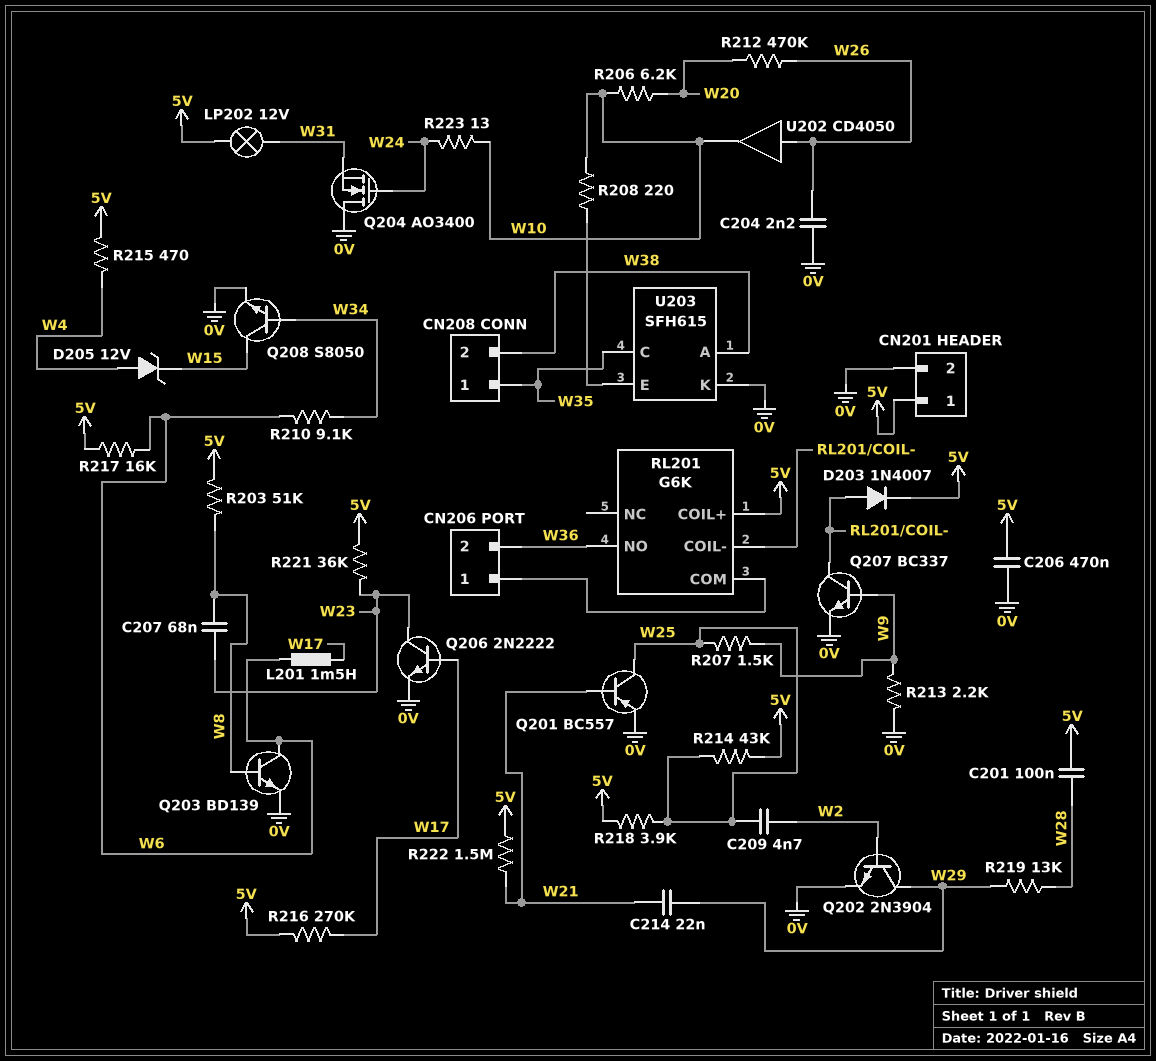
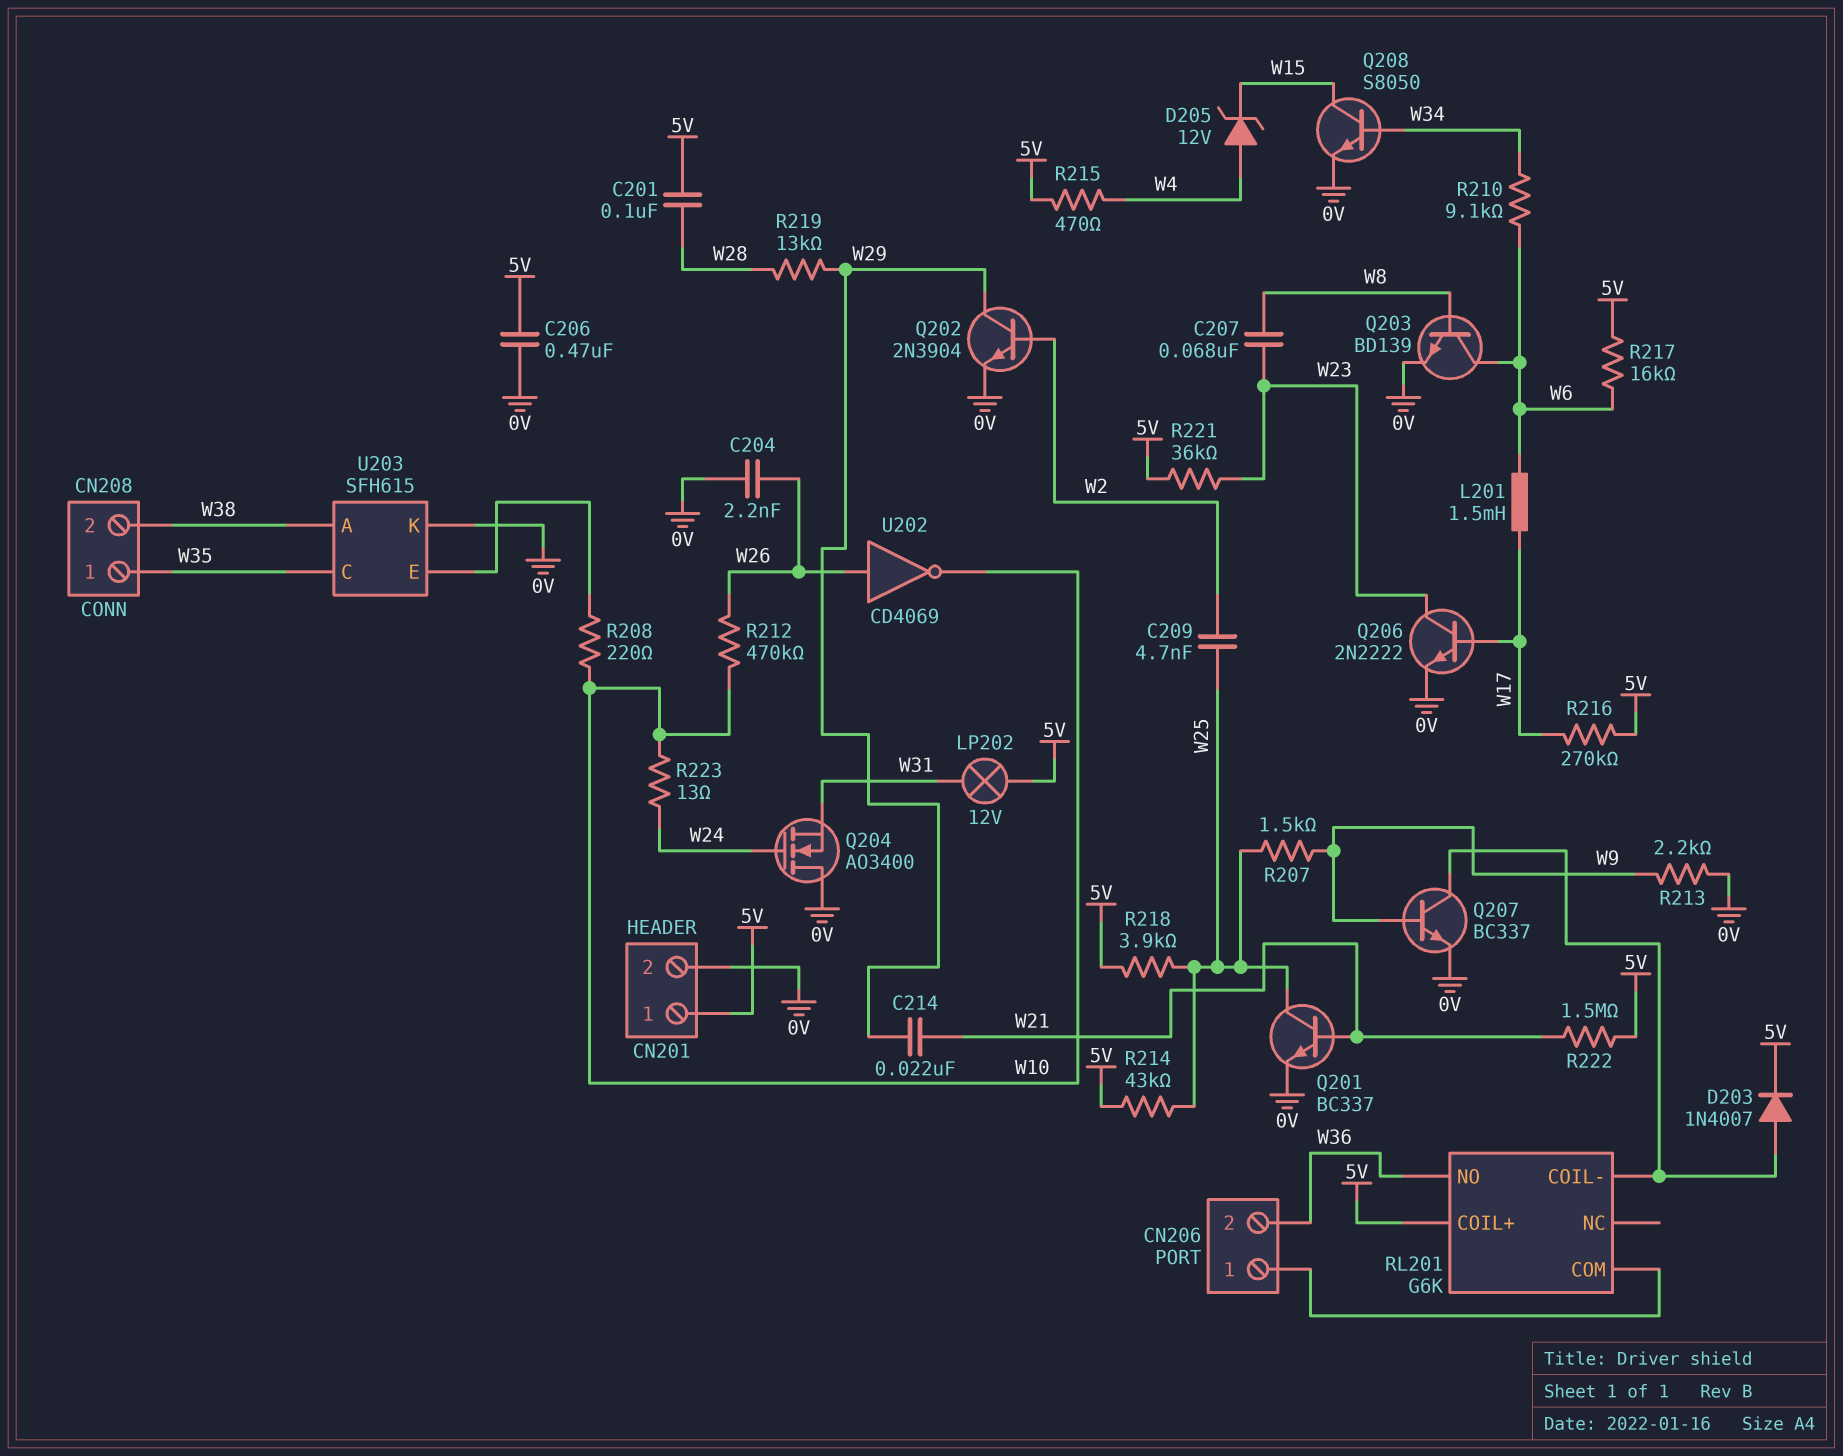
Q201: PNP BC557 (B W21, C W25, E 0V) -> NPN BC337 (B W21, C W25, E 0V)
R203: 51k (5V, W8) -> none
R206: 6.2k (W10, W20) -> none
R212: 470k (W20, W26) -> 470k (W10, W26)
U202: buffer CD4050 (in W26, out W10) -> NOT CD4069 (in W26, out W10)

